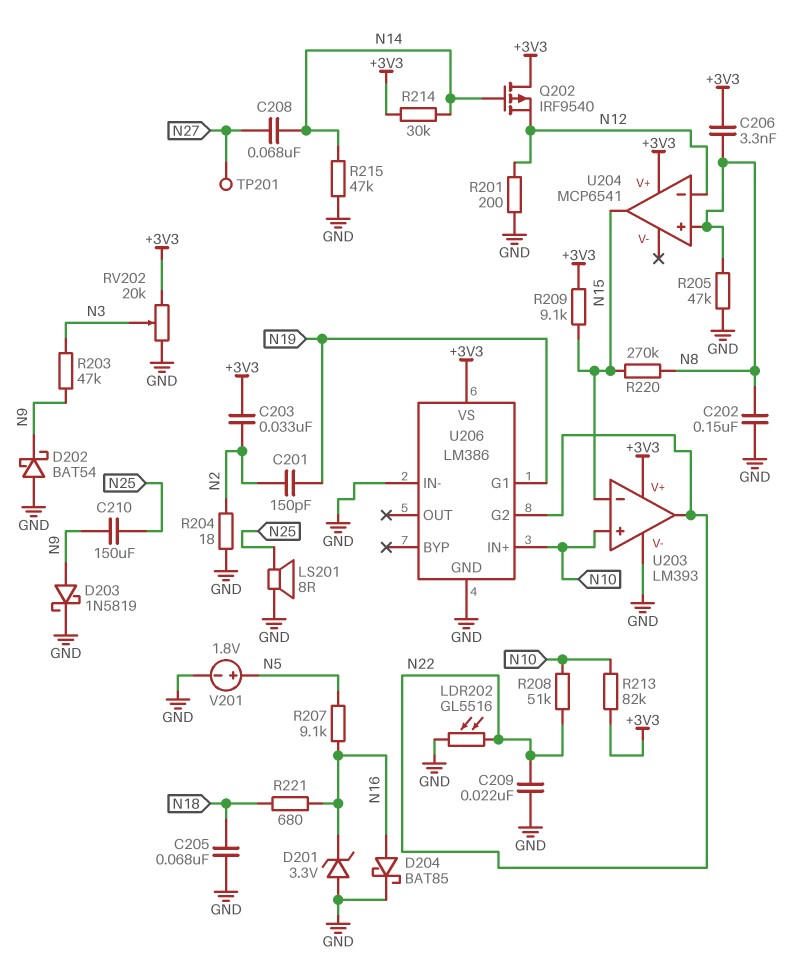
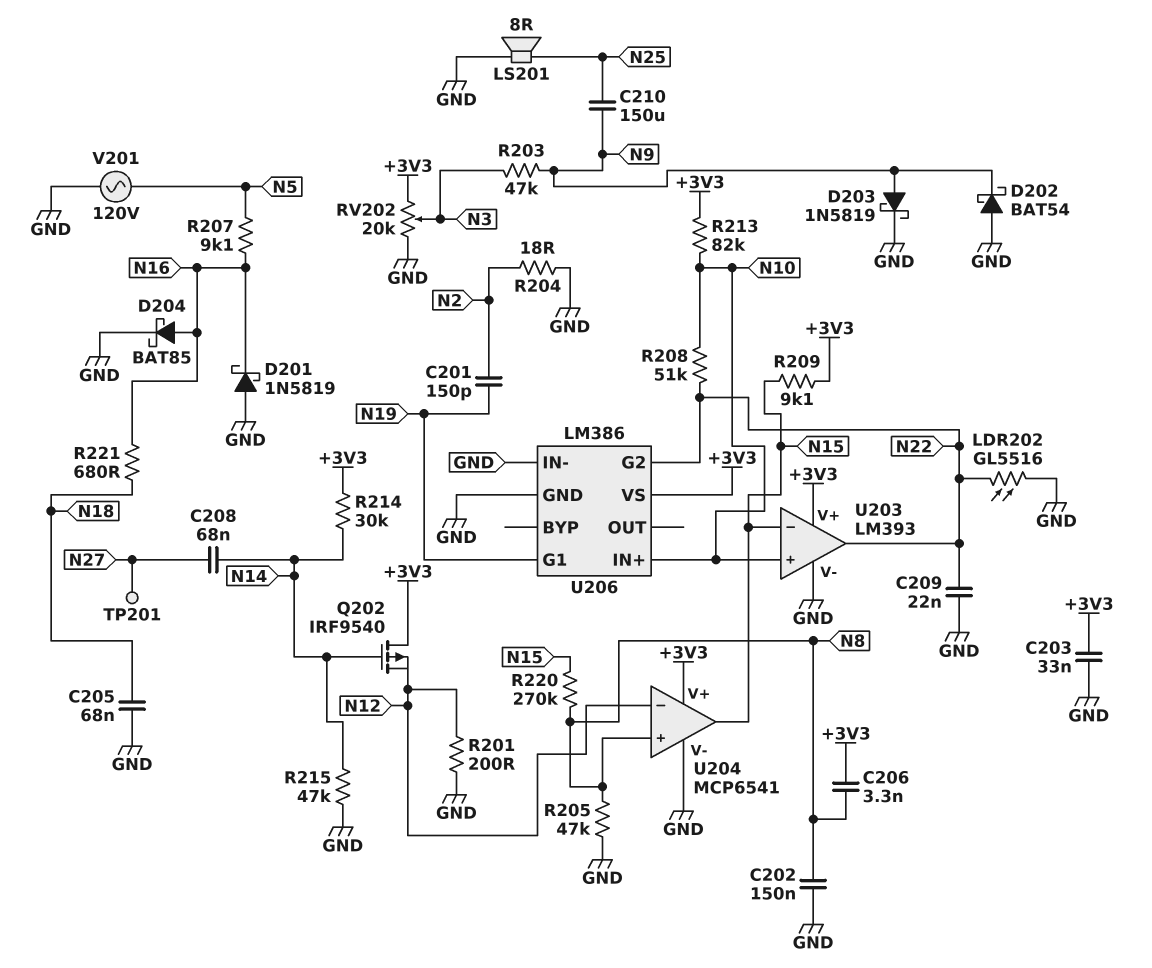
C203: 33nF (+3V3, N2) -> 33nF (+3V3, GND)
D201: zener 3.3V (A GND, K N16) -> schottky 1N5819 (A GND, K N16)
U204 pin V-: none -> GND
V201: 1.8V (plus N5, minus GND) -> AC 120V (GND, N5)

